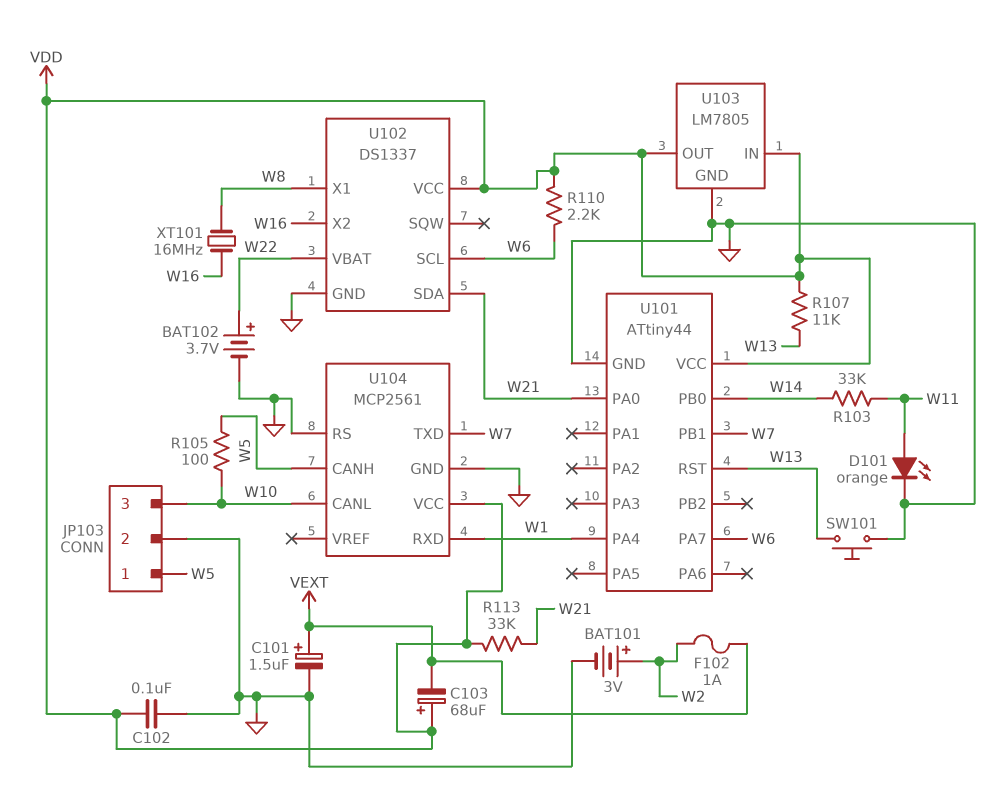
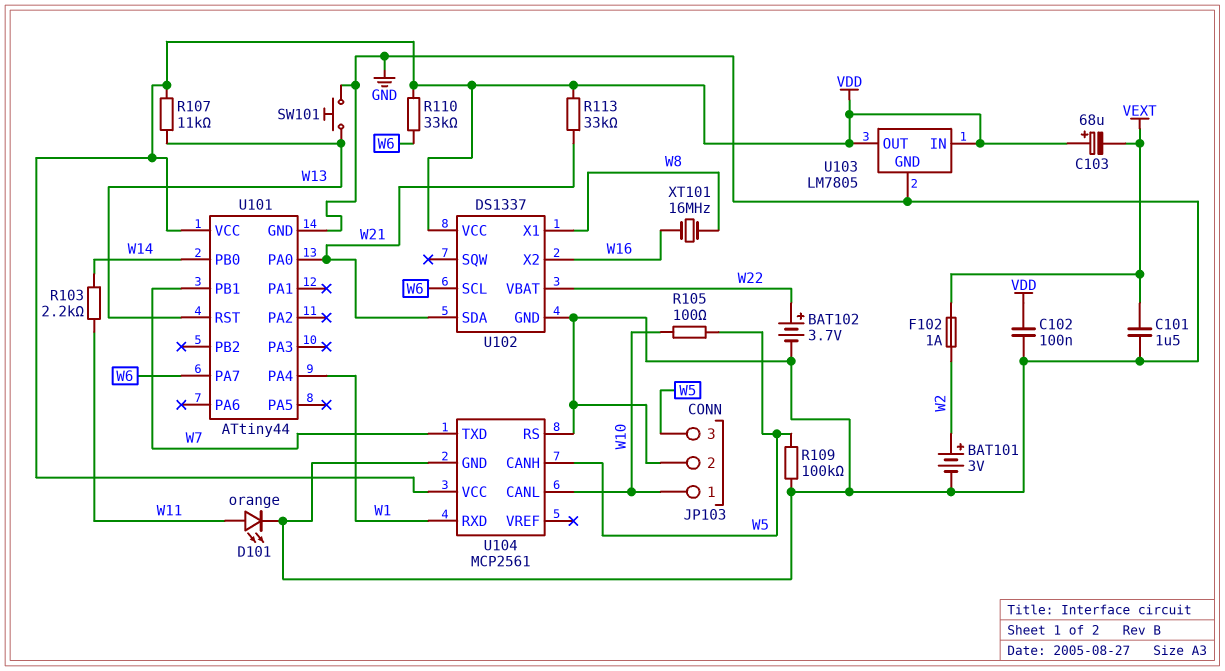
C101: 1.5uF (plus VEXT, minus GND) -> 1.5uF (GND, VEXT)
JP103 pin 1: W5 -> W10
JP103 pin 3: W10 -> W5
R103: 33k (W11, W14) -> 2.2k (W11, W14)
R109: none -> 100k (GND, W5)
R110: 2.2k (VDD, W6) -> 33k (VDD, W6)

